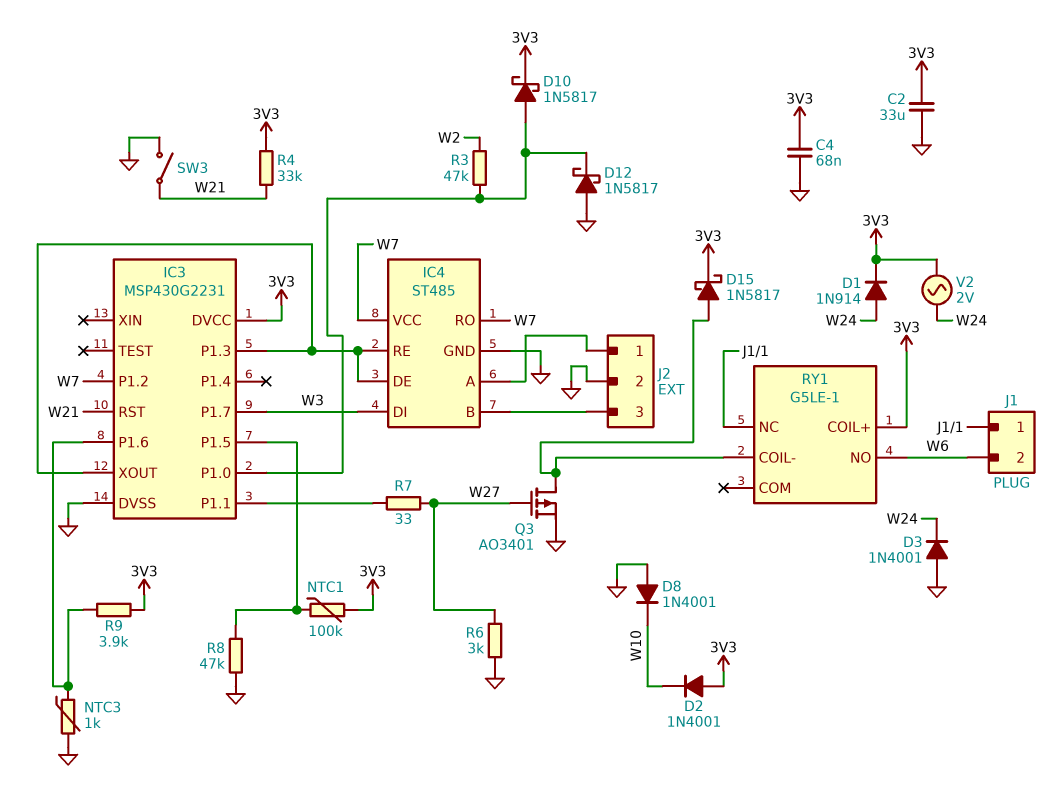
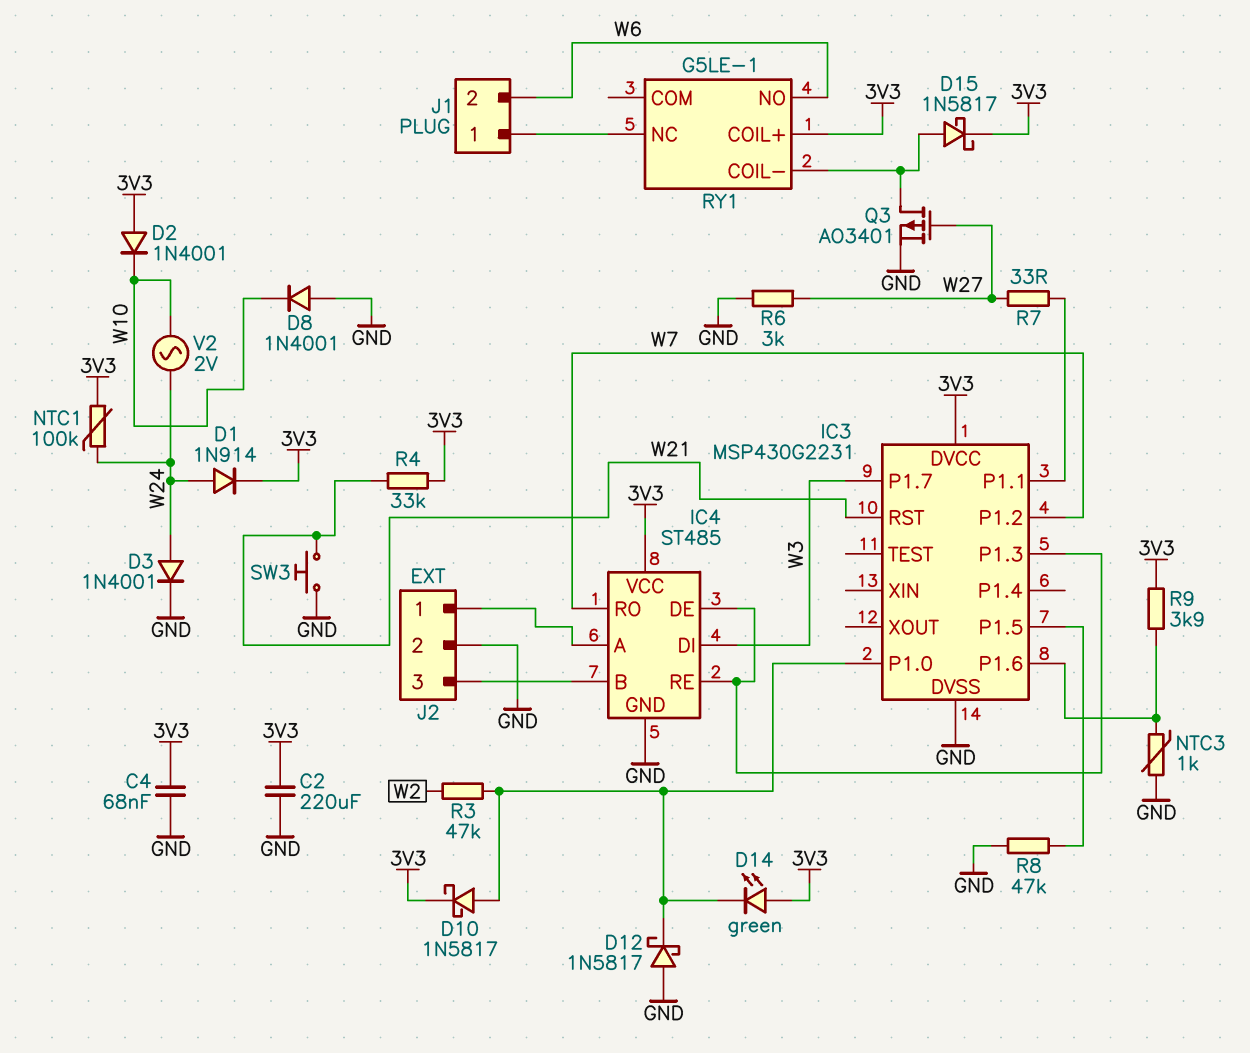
C2: 33uF (3V3, GND) -> 220uF (3V3, GND)
D3: diode 1N4001 (A GND, K W24) -> diode 1N4001 (A W24, K GND)
D14: none -> LED green (A 3V3, K IC3/P1.0)
IC3 pin XOUT: IC3/P1.3 -> none
IC4 pin VCC: W7 -> 3V3
NTC1: 100k (3V3, IC3/P1.5) -> 100k (3V3, W24)
SW3: switch (GND, W21) -> button (GND, W21)
V2: AC 2V (3V3, W24) -> AC 2V (W10, W24)

